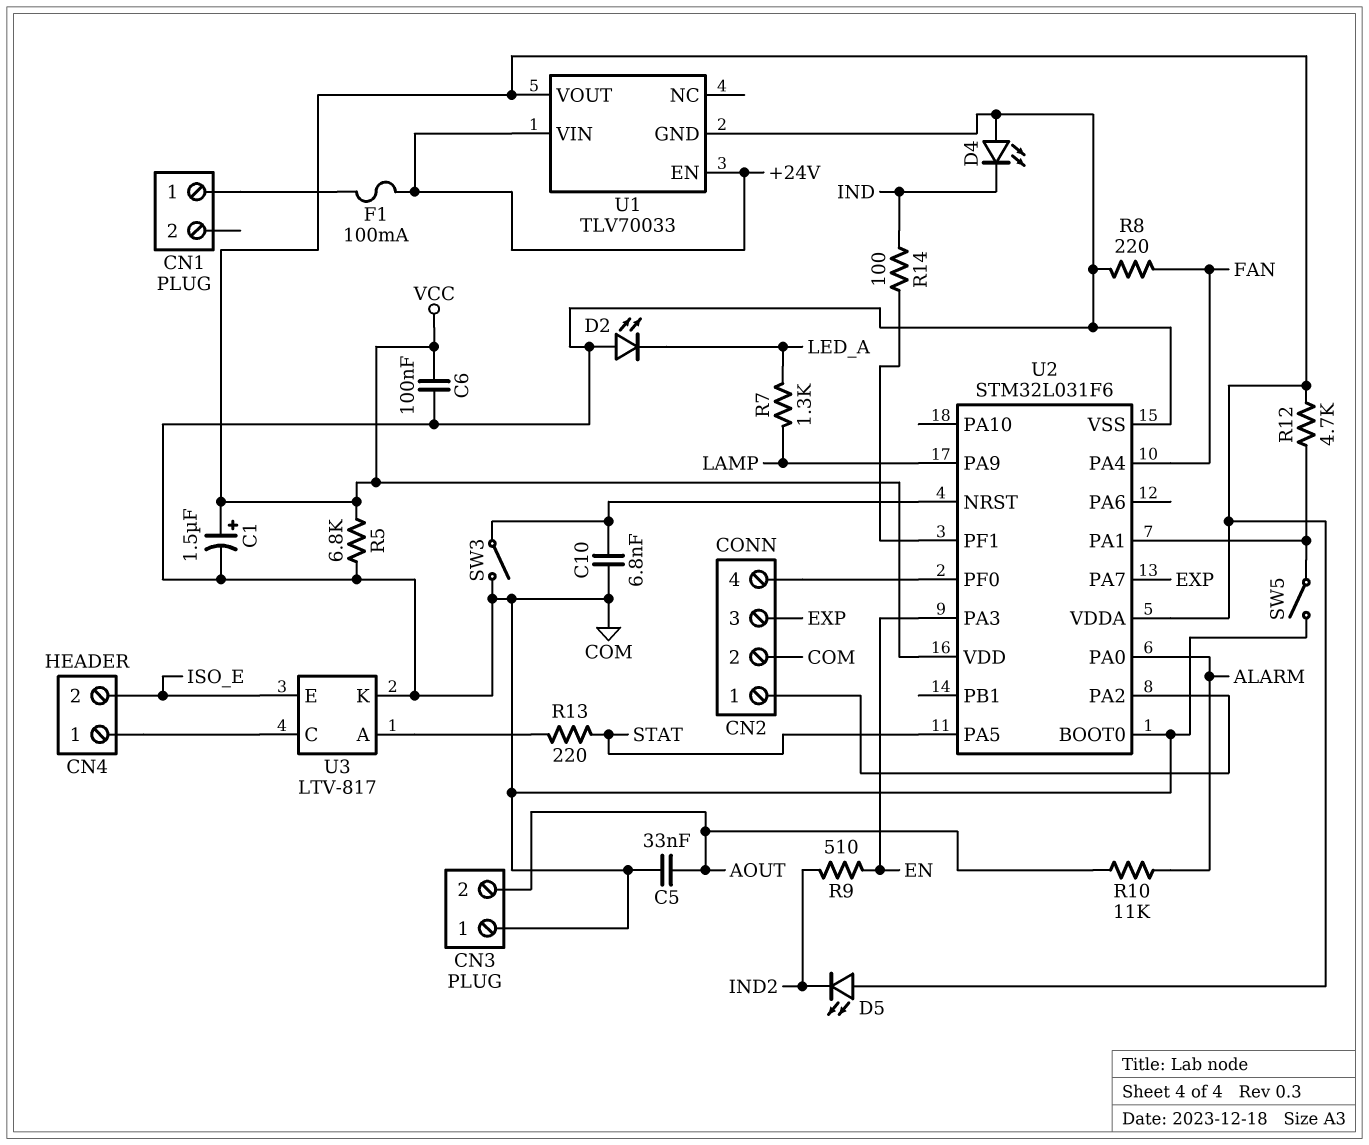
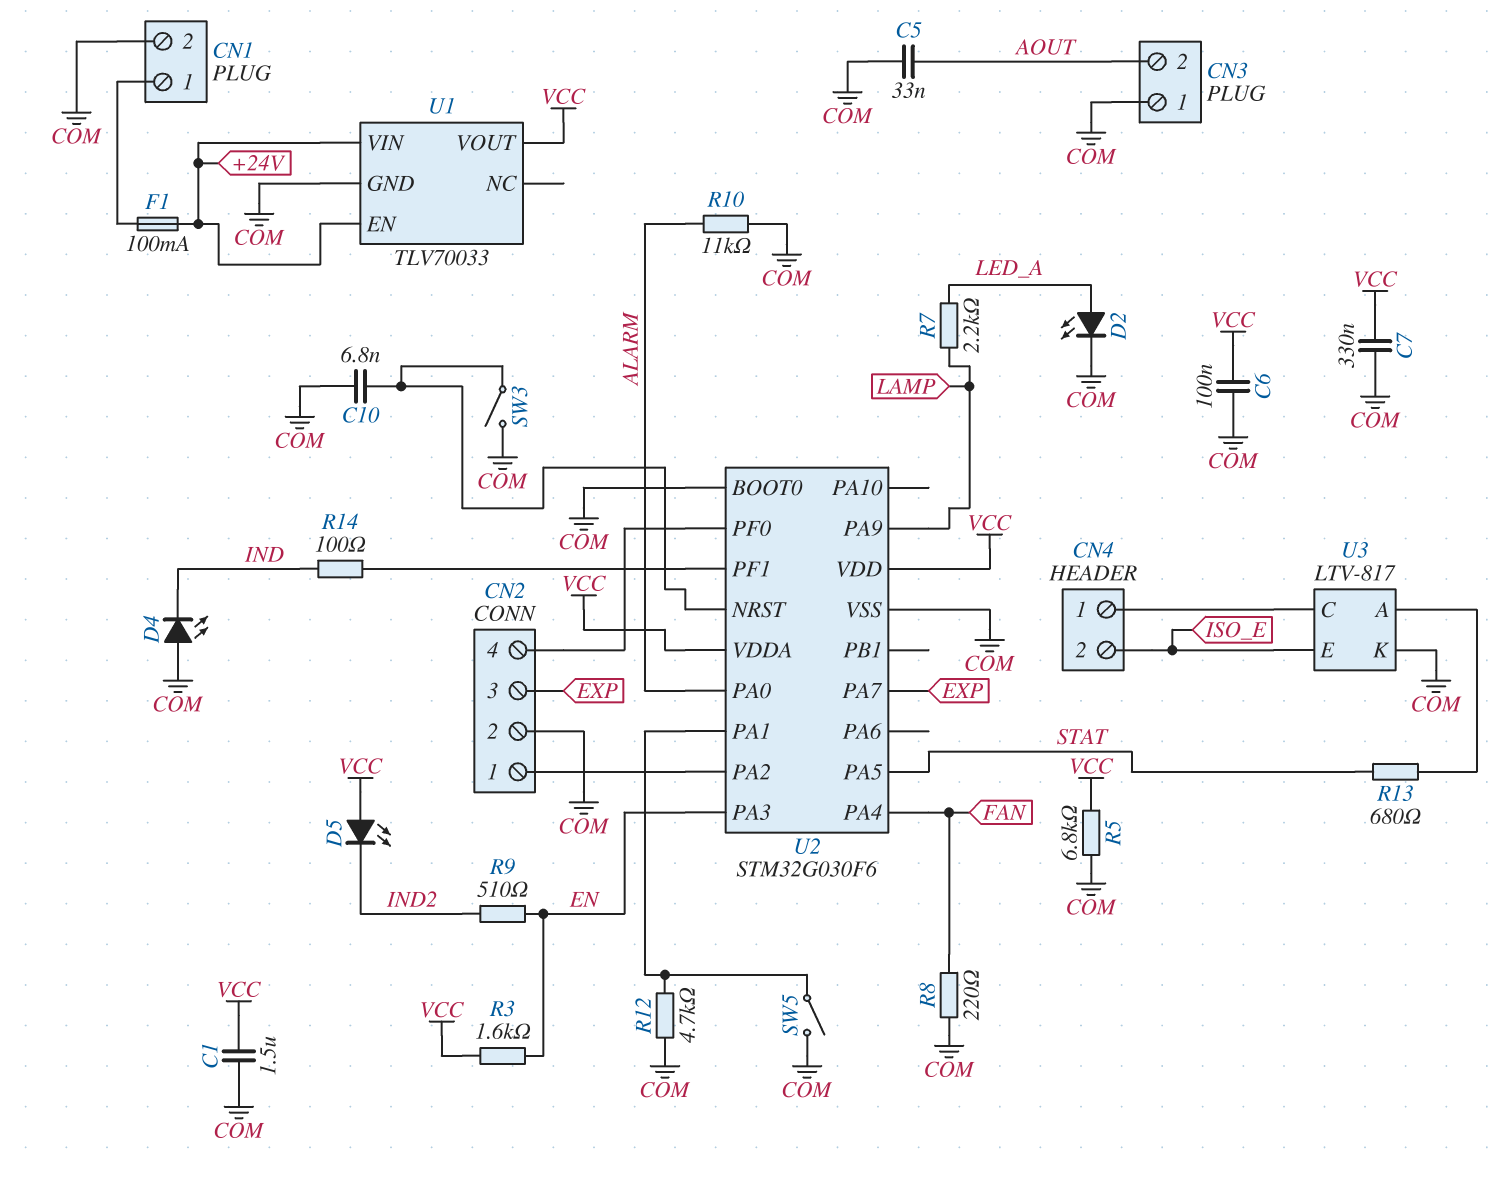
C1: 1.5uF (plus VCC, minus COM) -> 1.5uF (COM, VCC)
C7: none -> 330nF (COM, VCC)
CN1 pin 2: none -> COM
D2: LED (A COM, K LED_A) -> LED (A LED_A, K COM)
R3: none -> 1.6k (EN, VCC)
R7: 1.3k (LAMP, LED_A) -> 2.2k (LAMP, LED_A)
R10: 11k (ALARM, AOUT) -> 11k (ALARM, COM)
R12: 4.7k (U2/PA1, VCC) -> 4.7k (COM, U2/PA1)
R13: 220 (STAT, U3/A) -> 680 (STAT, U3/A)
U2: STM32L031F6 -> STM32G030F6

